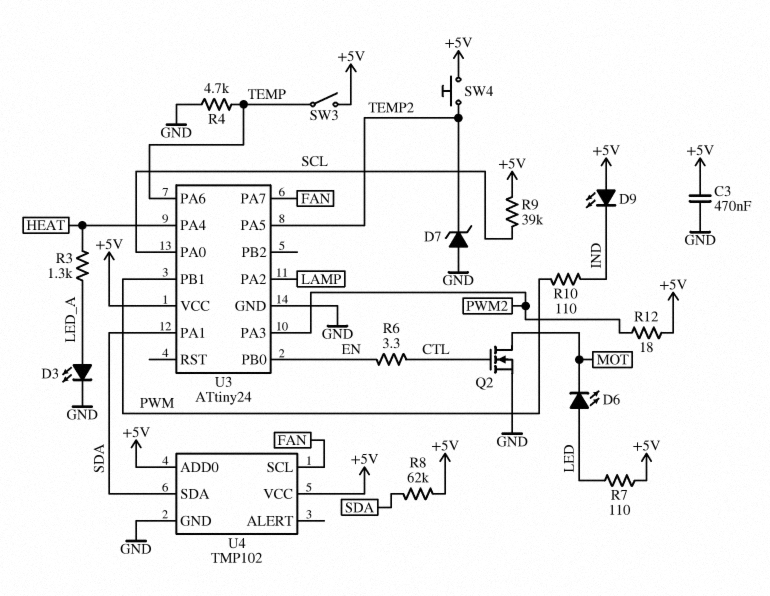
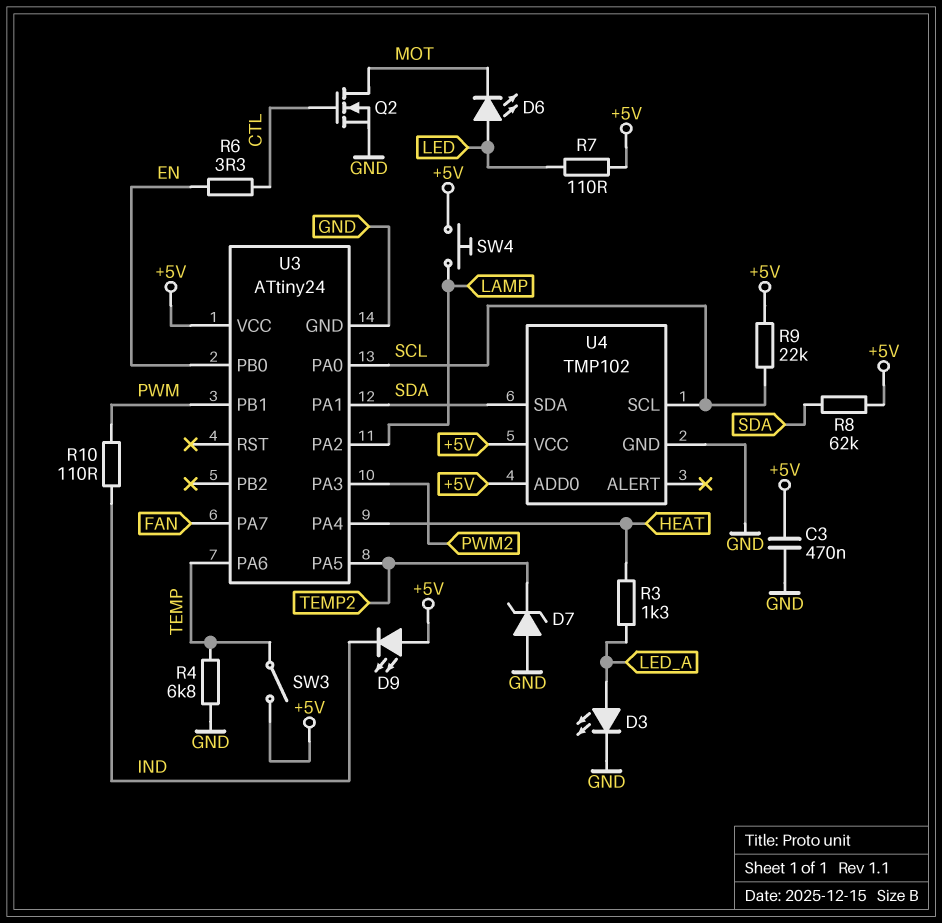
R4: 4.7k (GND, TEMP) -> 6.8k (GND, TEMP)
R9: 39k (+5V, SCL) -> 22k (+5V, SCL)
R12: 18 (+5V, PWM2) -> none
SW4: button (+5V, TEMP2) -> button (+5V, LAMP)
U4 pin SCL: FAN -> SCL

